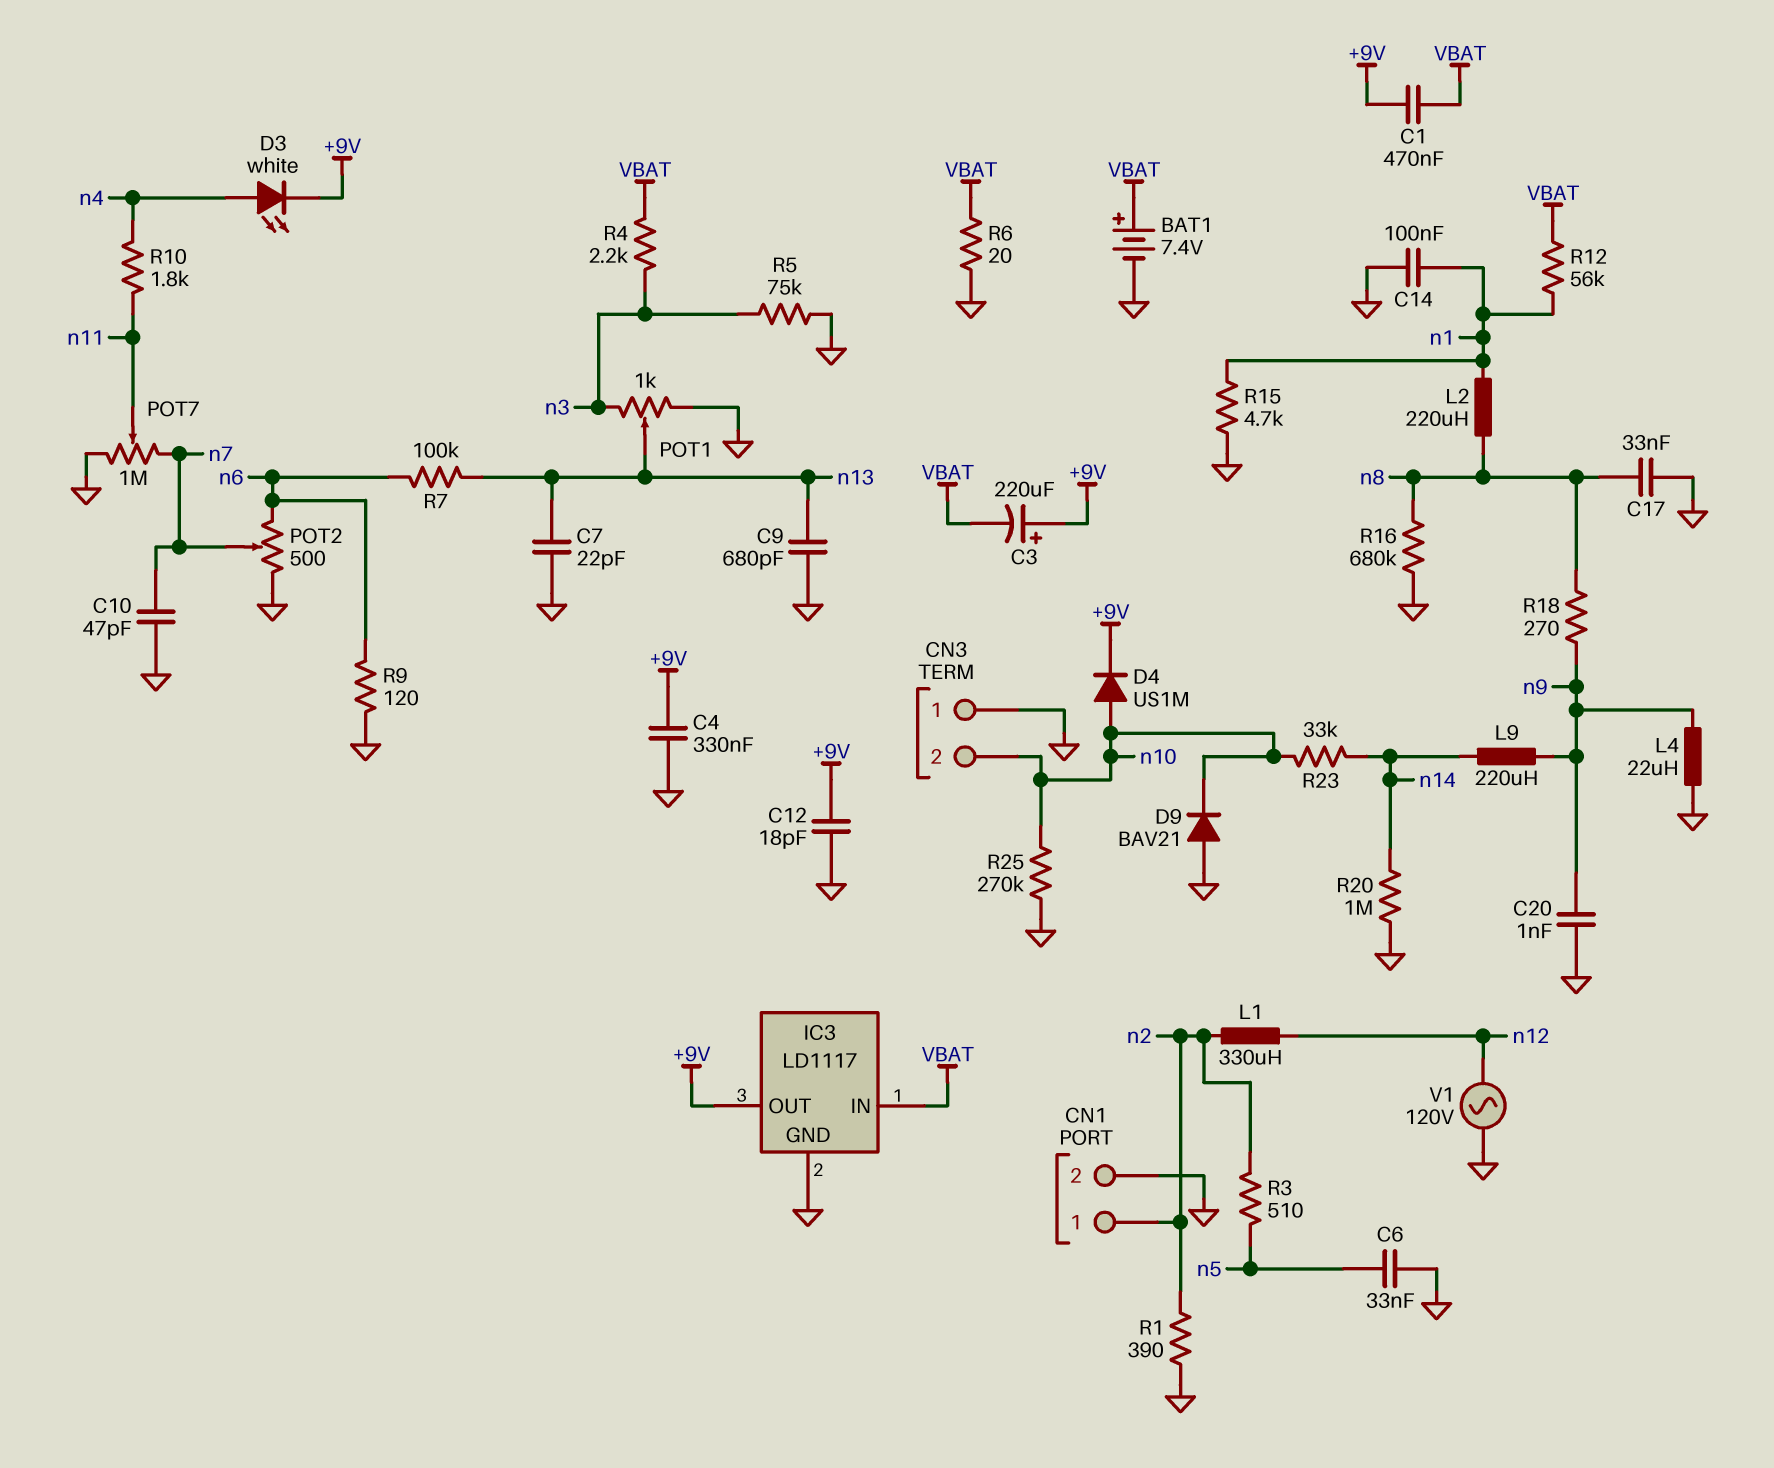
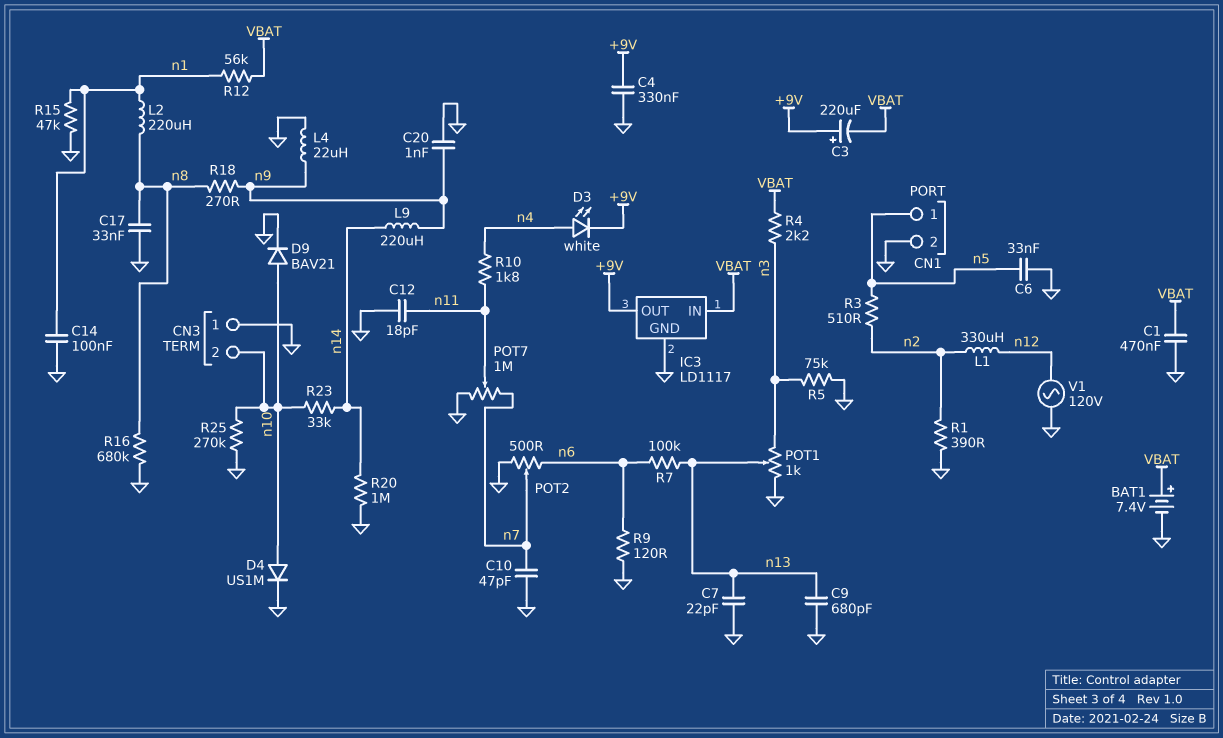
C1: 470nF (+9V, VBAT) -> 470nF (GND, VBAT)
C12: 18pF (+9V, GND) -> 18pF (GND, n11)
CN1 pin 1: n2 -> n5
D4: diode US1M (A n10, K +9V) -> diode US1M (A n10, K GND)
D9: diode BAV21 (A GND, K n10) -> diode BAV21 (A n10, K GND)
R6: 20 (GND, VBAT) -> none
R15: 4.7k (GND, n1) -> 47k (GND, n1)

